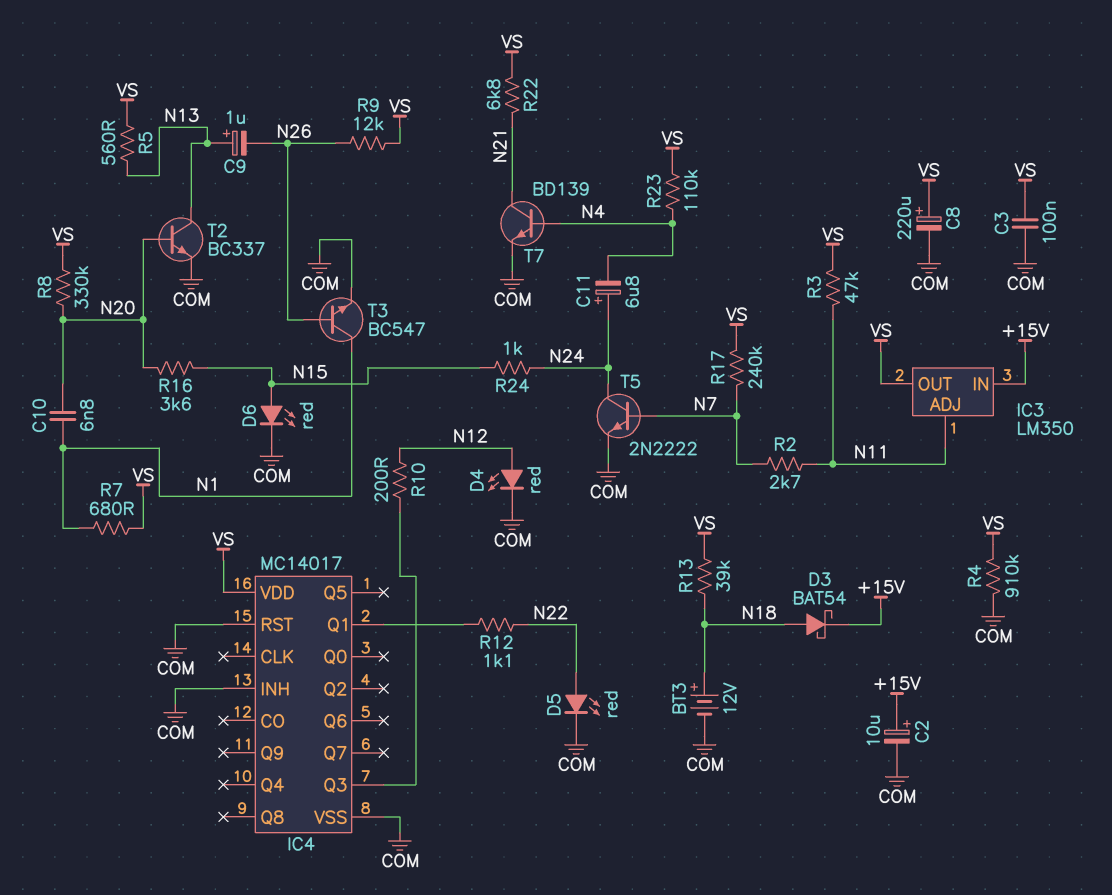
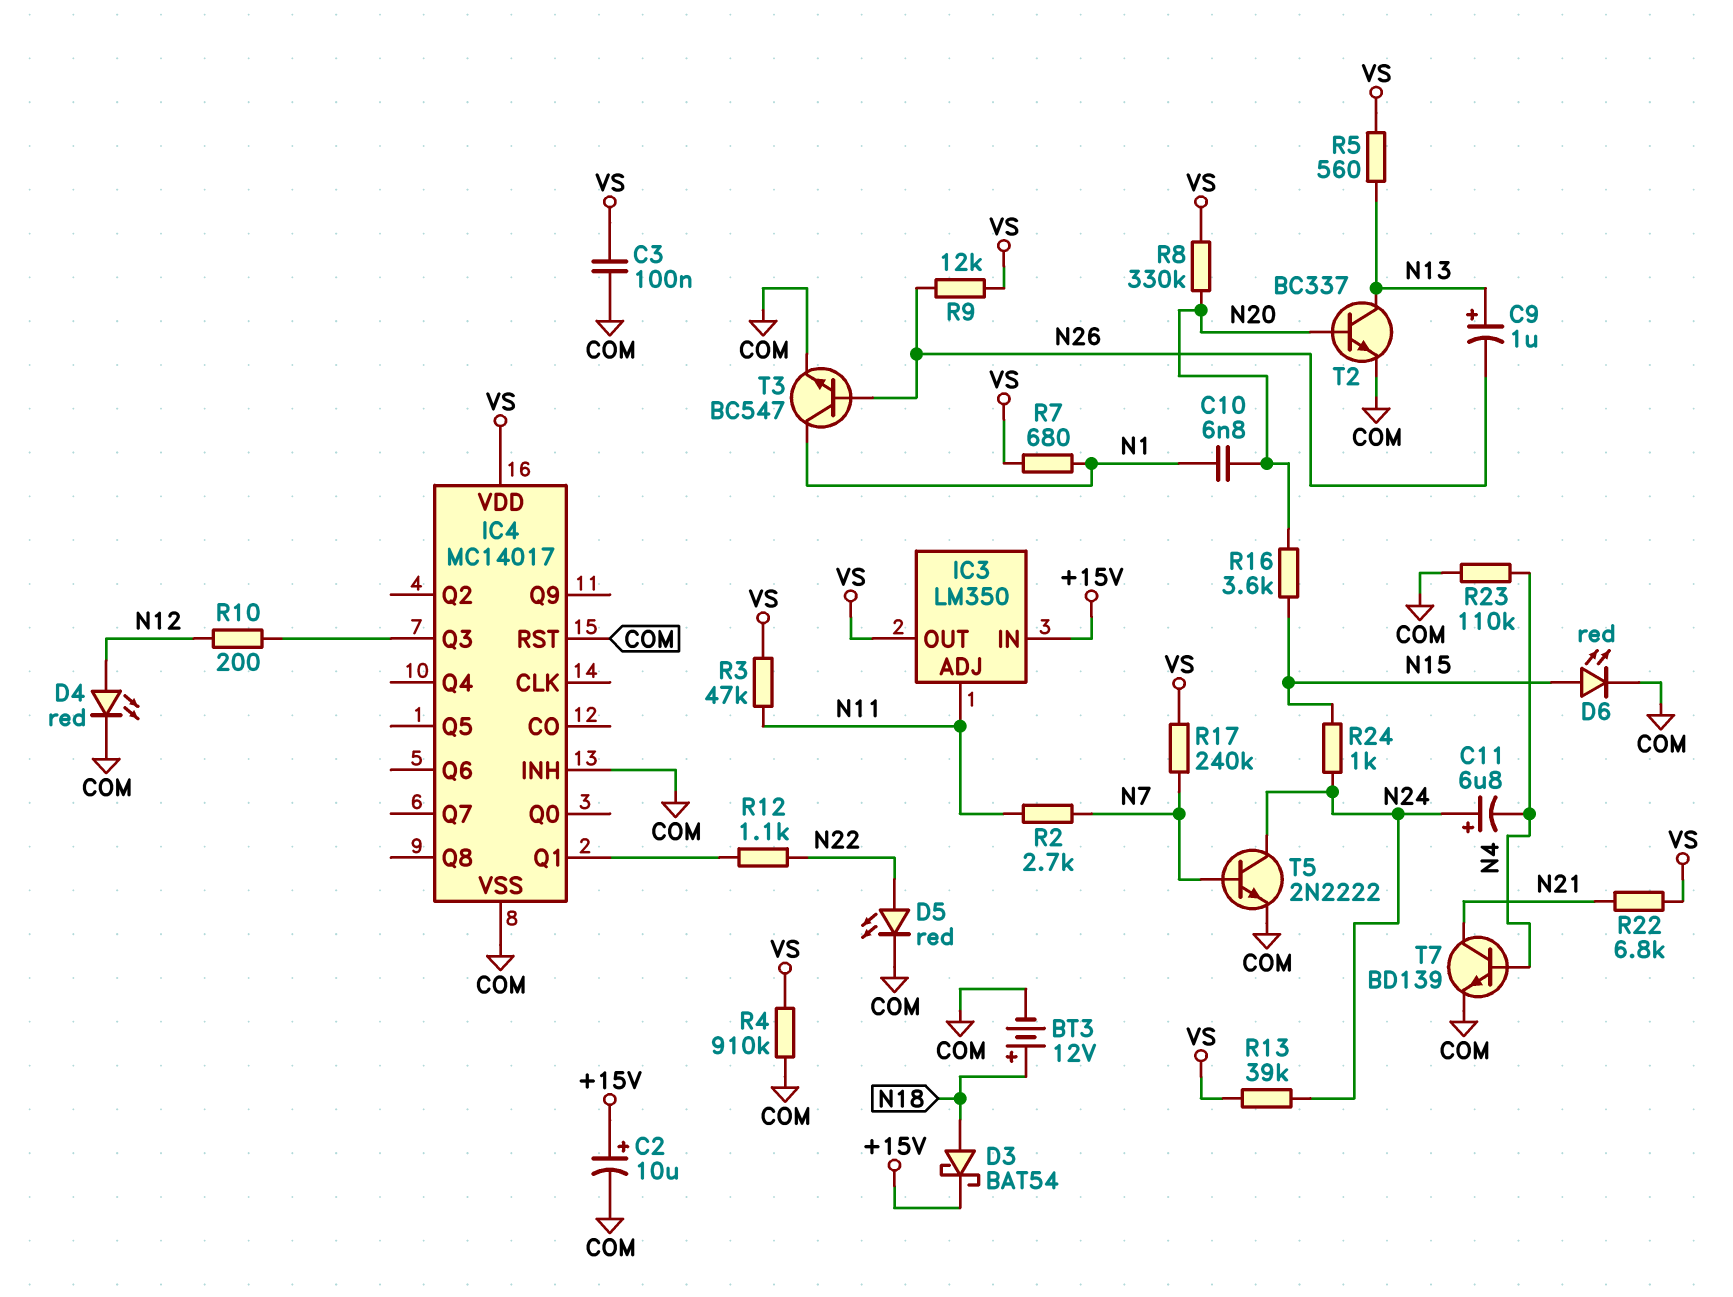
C8: 220uF (plus VS, minus COM) -> none
R13: 39k (N18, VS) -> 39k (N24, VS)
R23: 110k (N4, VS) -> 110k (COM, N4)

